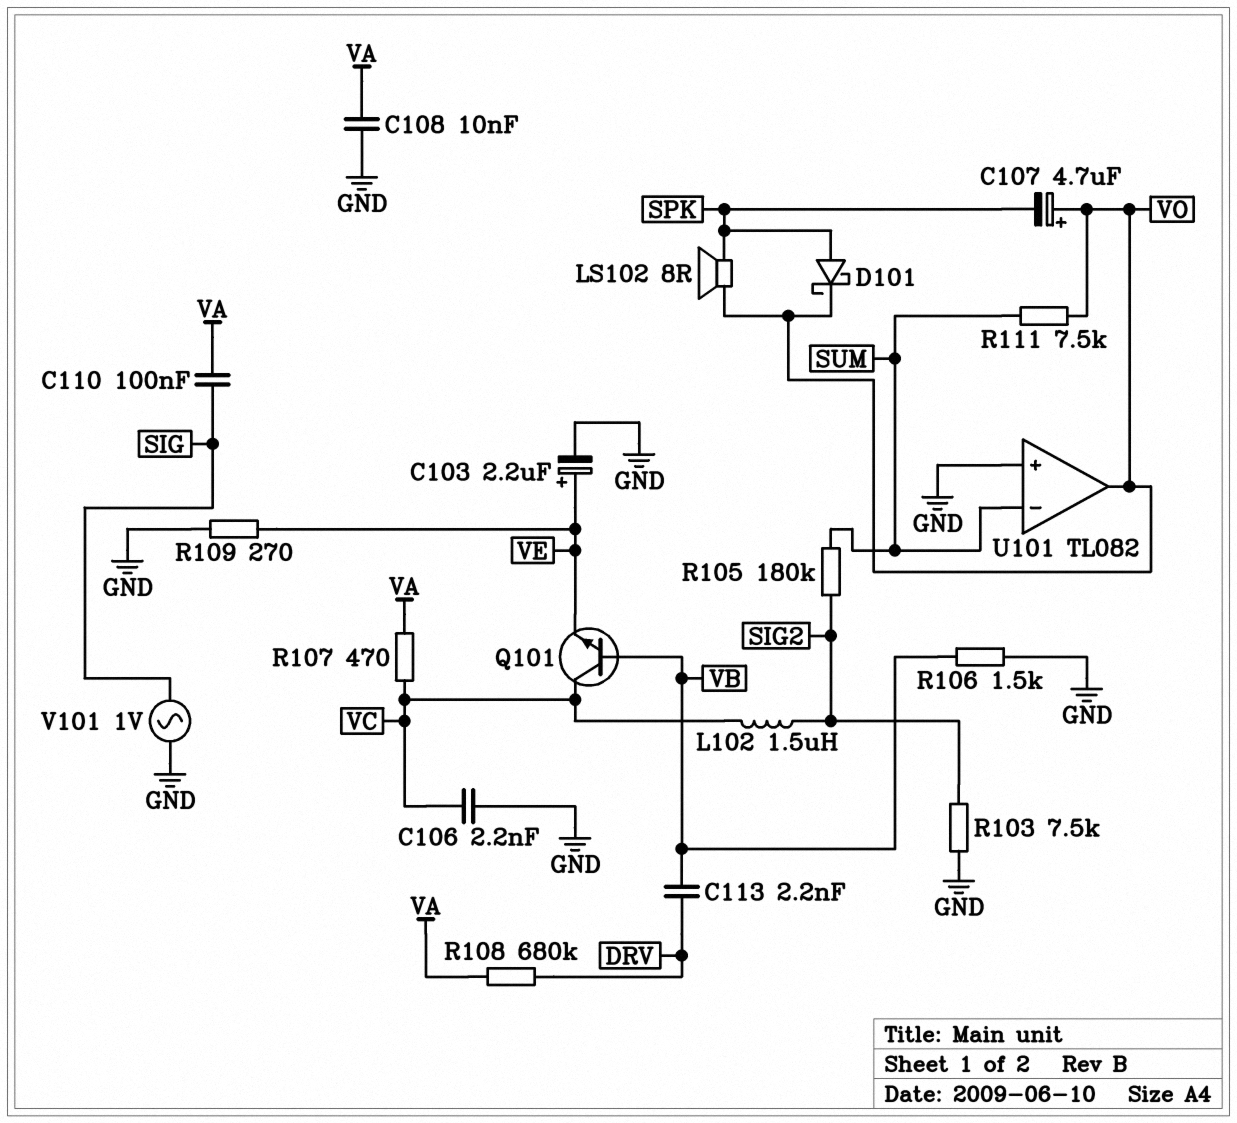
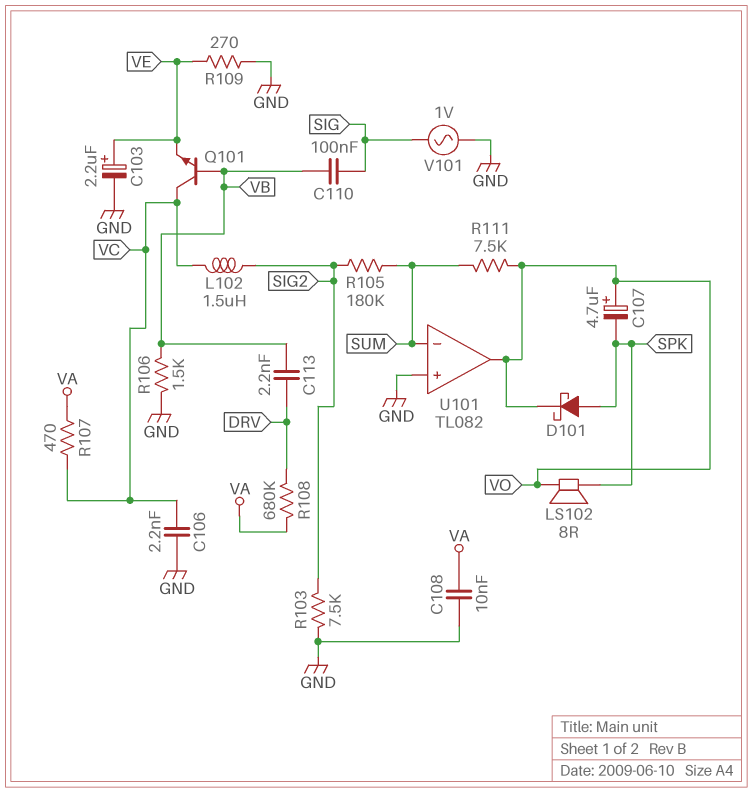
C110: 100nF (SIG, VA) -> 100nF (SIG, VB)

